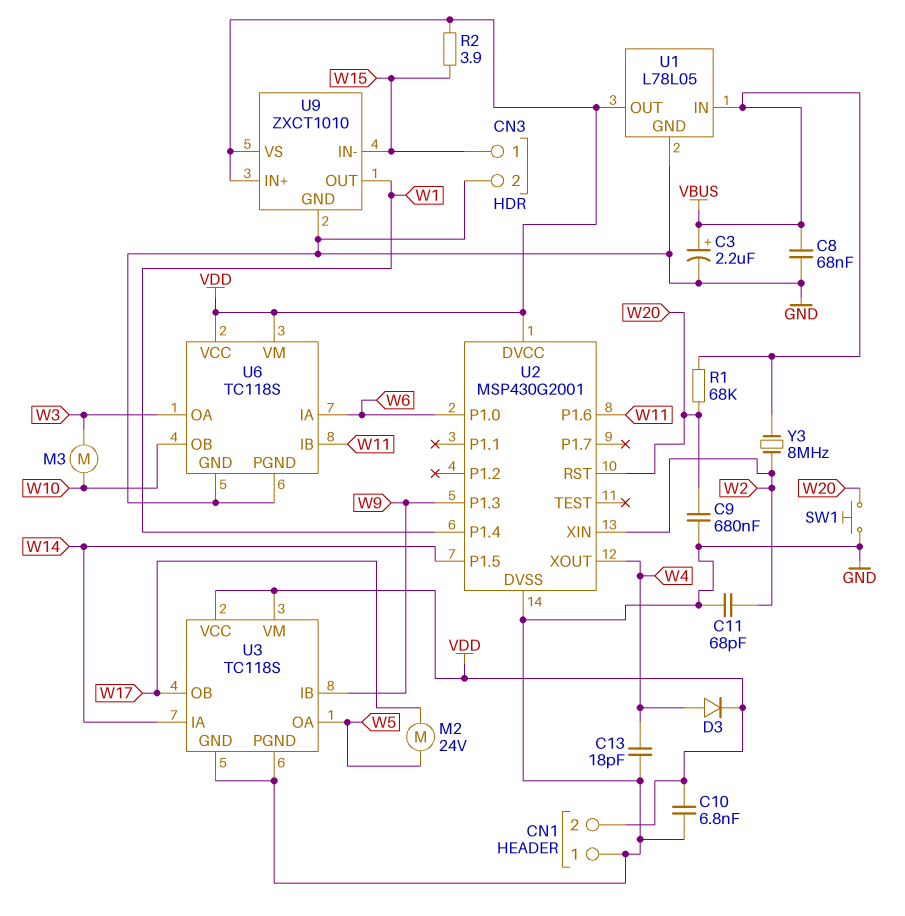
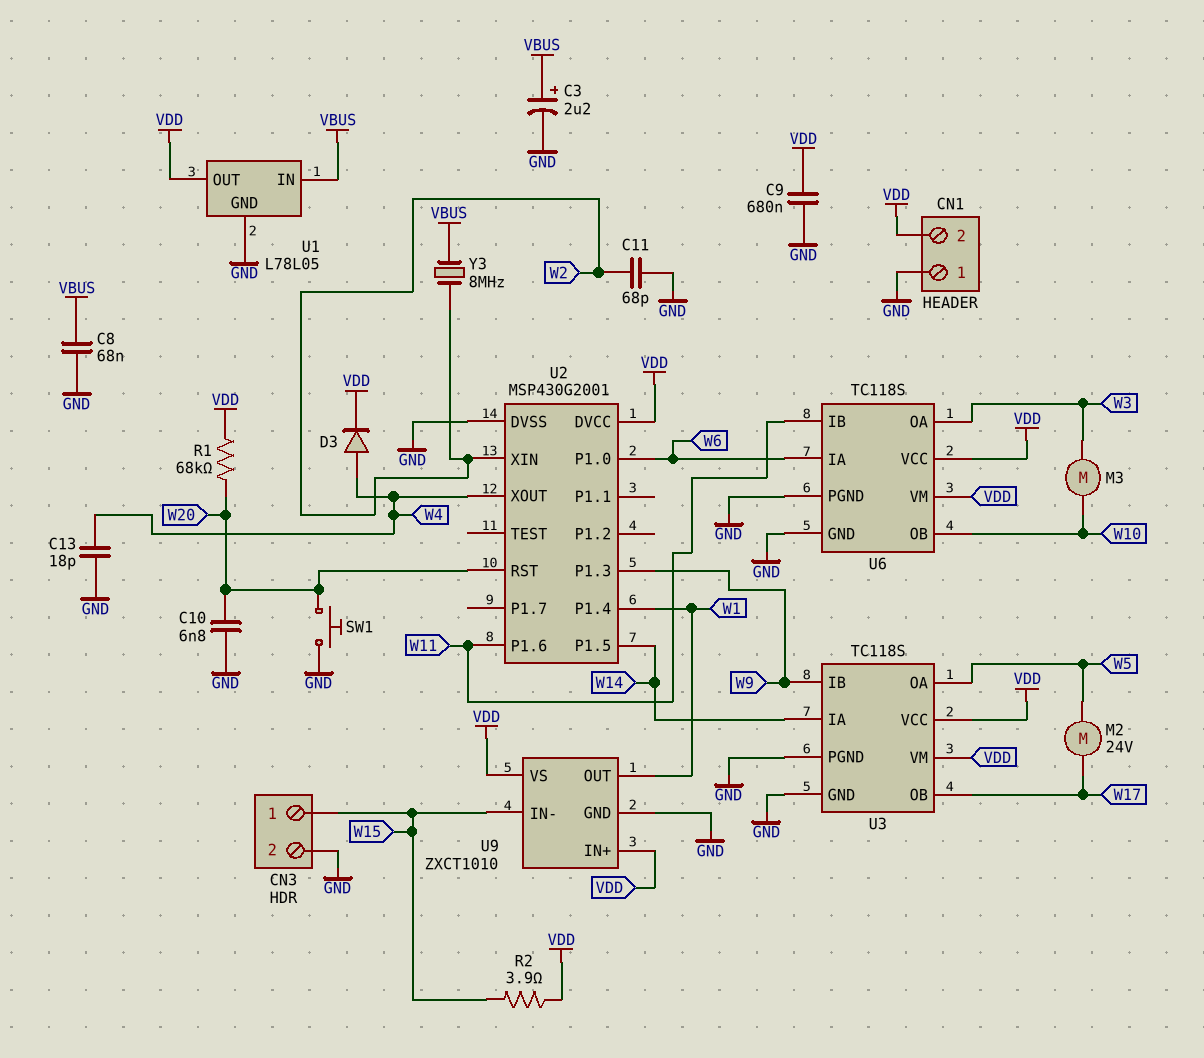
C9: 680nF (GND, W20) -> 680nF (GND, VDD)
C10: 6.8nF (GND, VDD) -> 6.8nF (GND, W20)
R1: 68k (VBUS, W20) -> 68k (VDD, W20)

